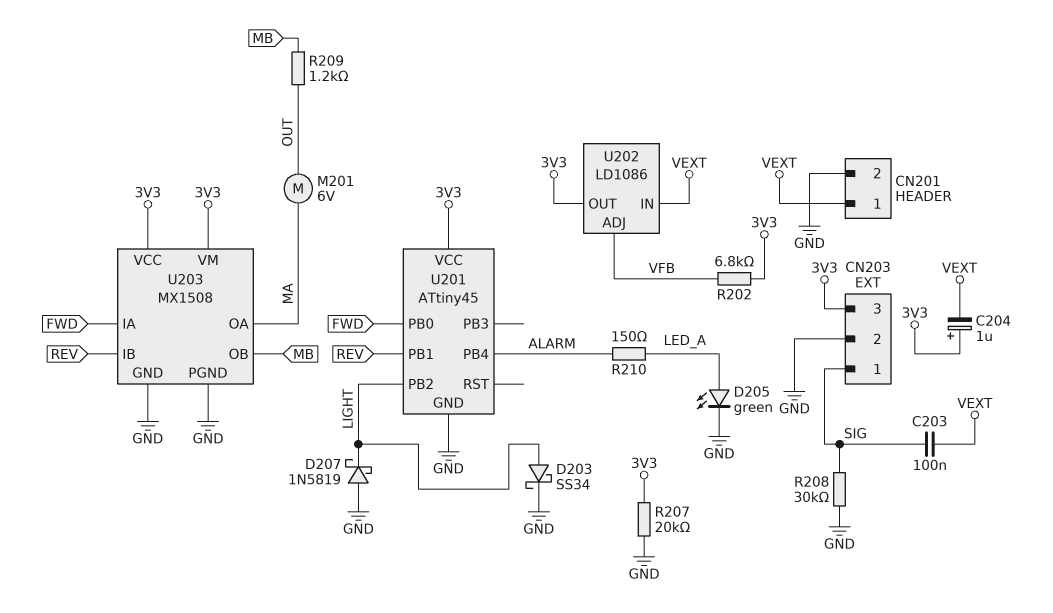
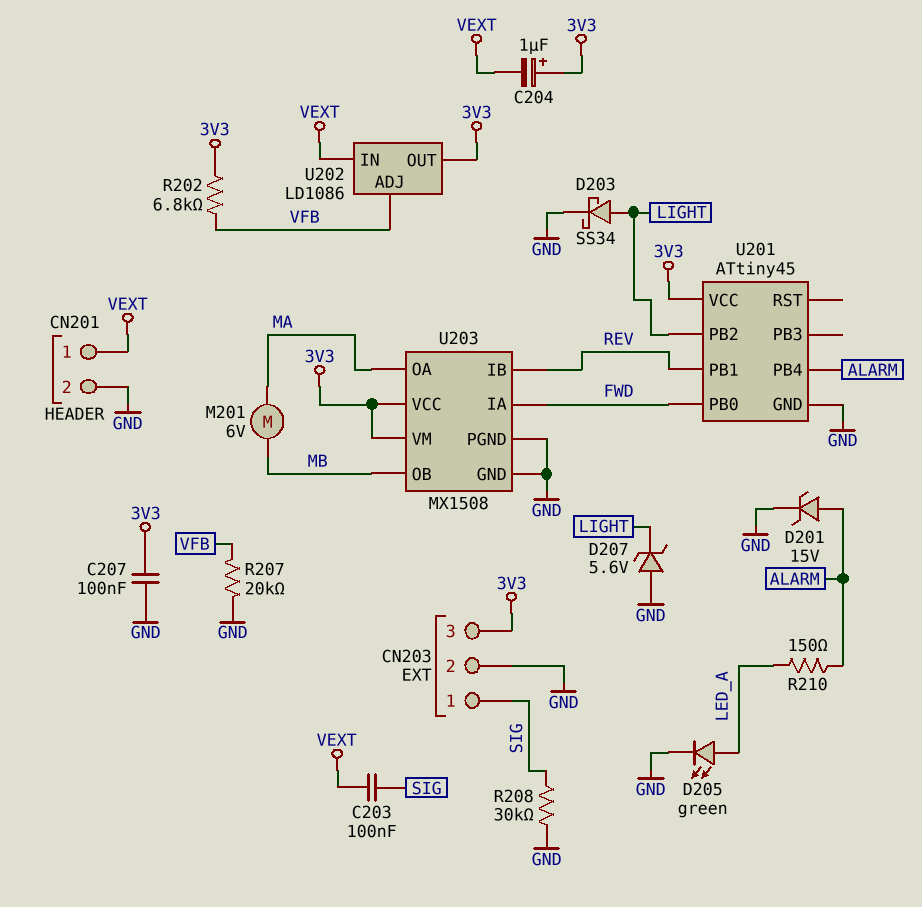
C207: none -> 100nF (3V3, GND)
D201: none -> zener 15V (A ALARM, K GND)
D207: schottky 1N5819 (A GND, K LIGHT) -> zener 5.6V (A GND, K LIGHT)
M201: motor 6V (MA, OUT) -> motor 6V (MA, MB)
R207: 20k (3V3, GND) -> 20k (GND, VFB)
R209: 1.2k (MB, OUT) -> none

